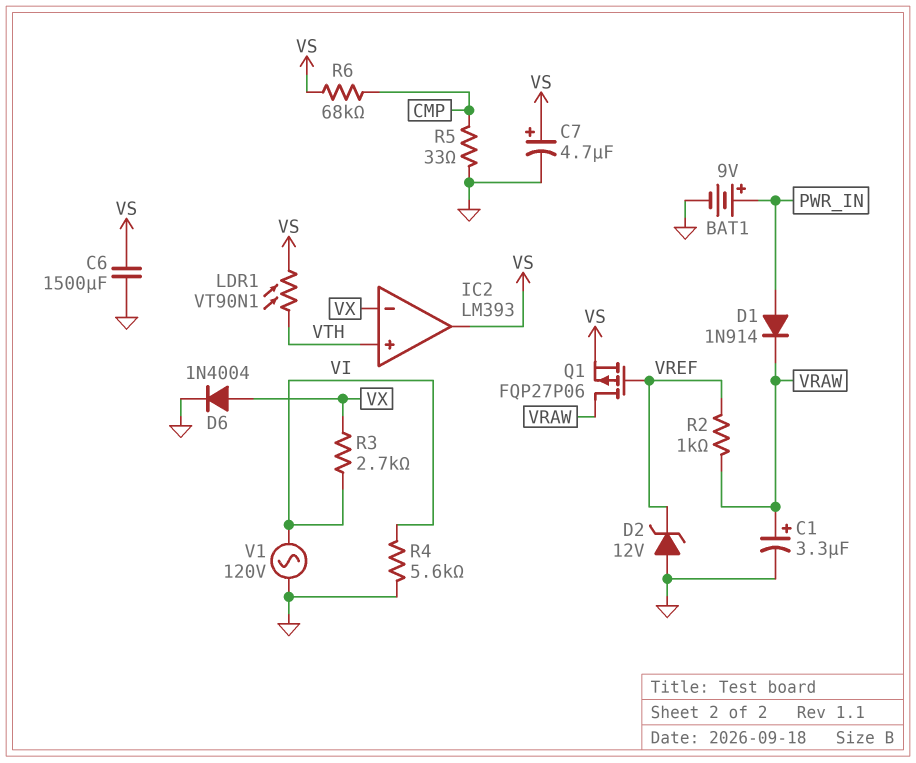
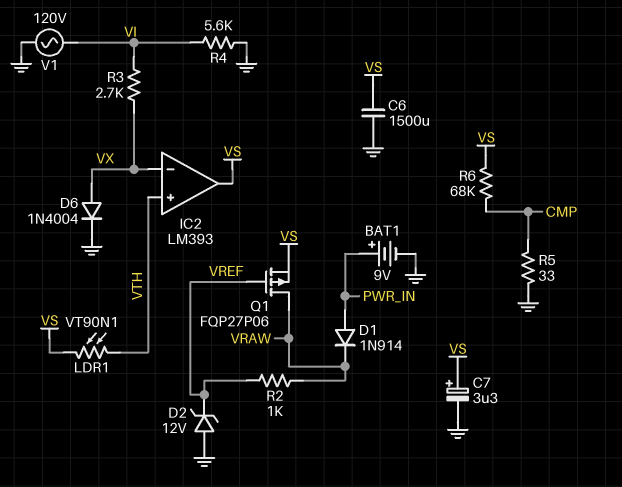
C1: 3.3uF (plus VRAW, minus GND) -> none
C7: 4.7uF (plus VS, minus GND) -> 3.3uF (plus VS, minus GND)

